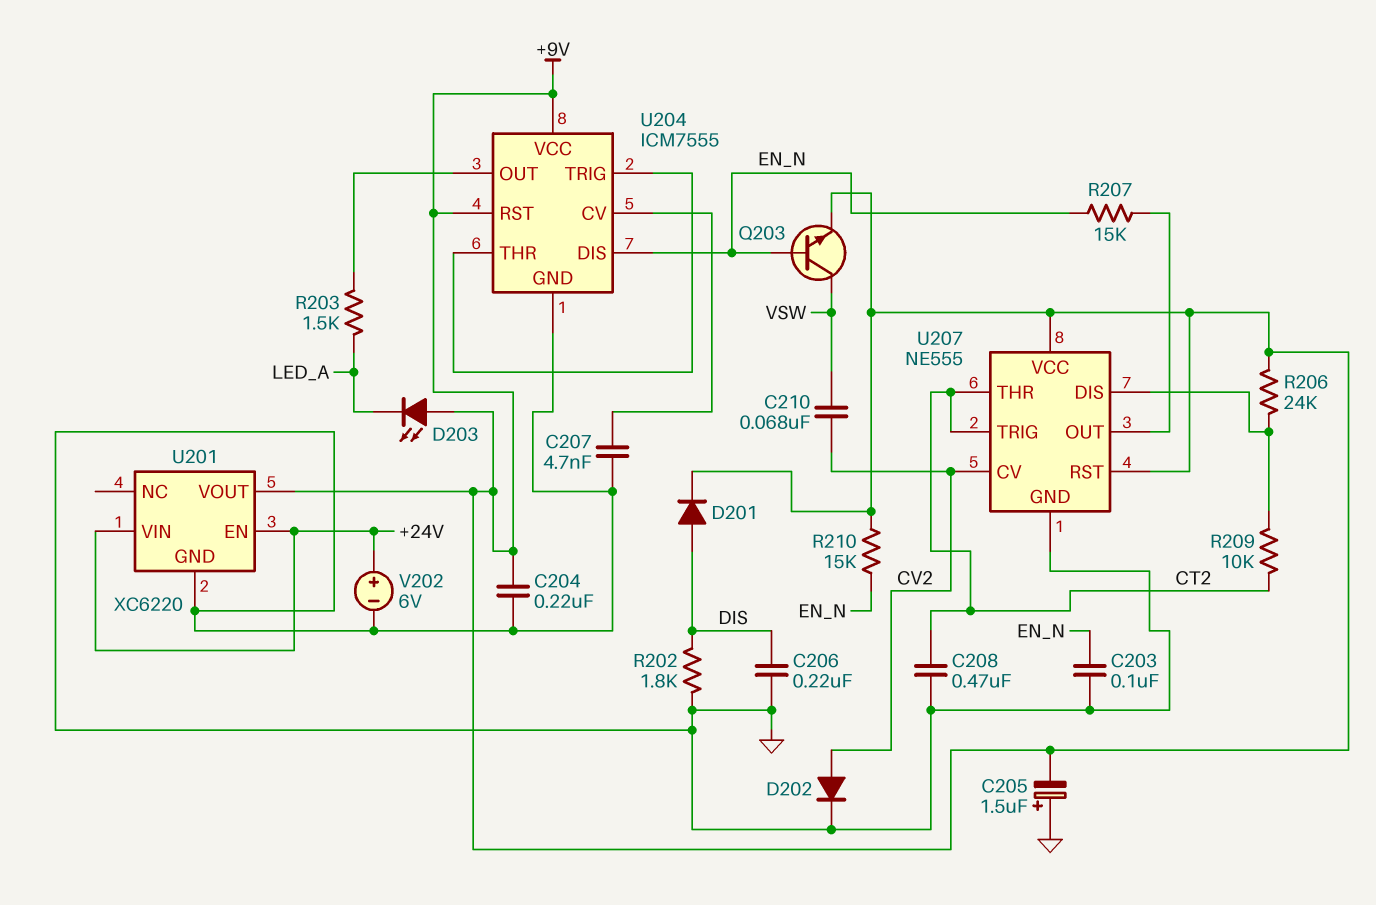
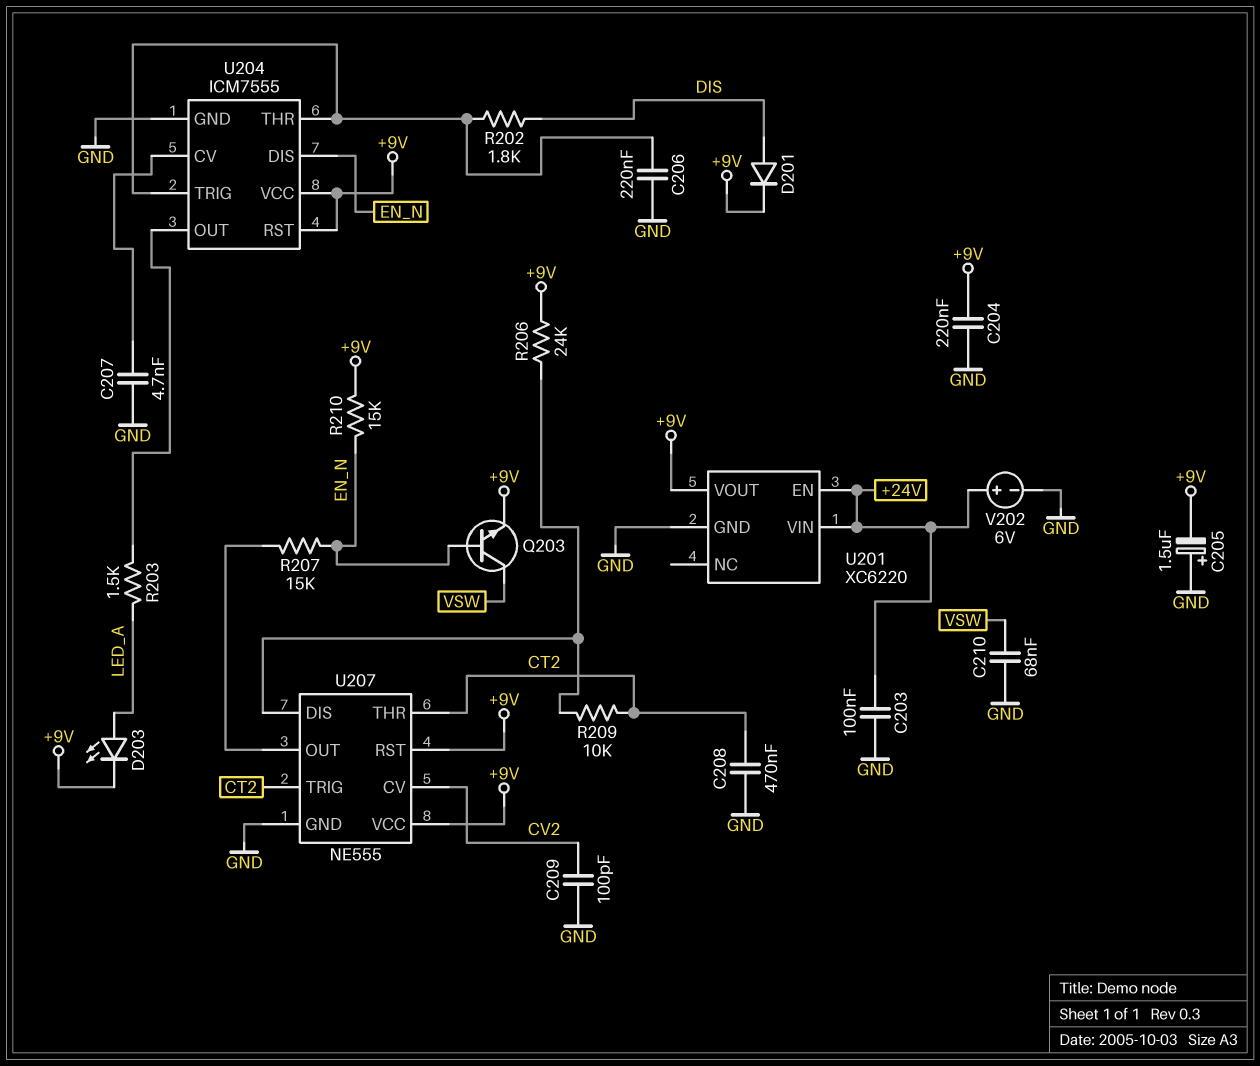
C203: 100nF (EN_N, GND) -> 100nF (+24V, GND)
C206: 220nF (DIS, GND) -> 220nF (GND, U204/THR)
C209: none -> 100pF (CV2, GND)
C210: 68nF (CV2, VSW) -> 68nF (GND, VSW)
D202: diode (A CV2, K GND) -> none
D203: LED (A +9V, K LED_A) -> LED (A LED_A, K +9V)
R202: 1.8k (DIS, GND) -> 1.8k (DIS, U204/THR)

